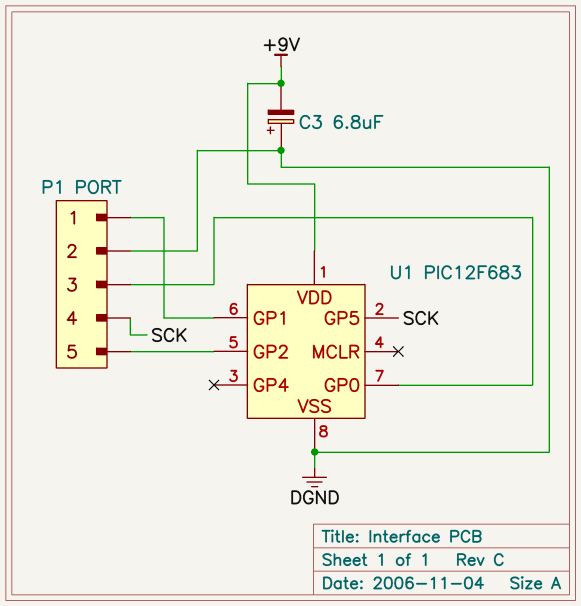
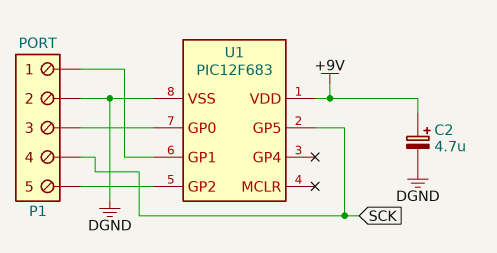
C2: none -> 4.7uF (plus +9V, minus DGND)
C3: 6.8uF (plus DGND, minus +9V) -> none

